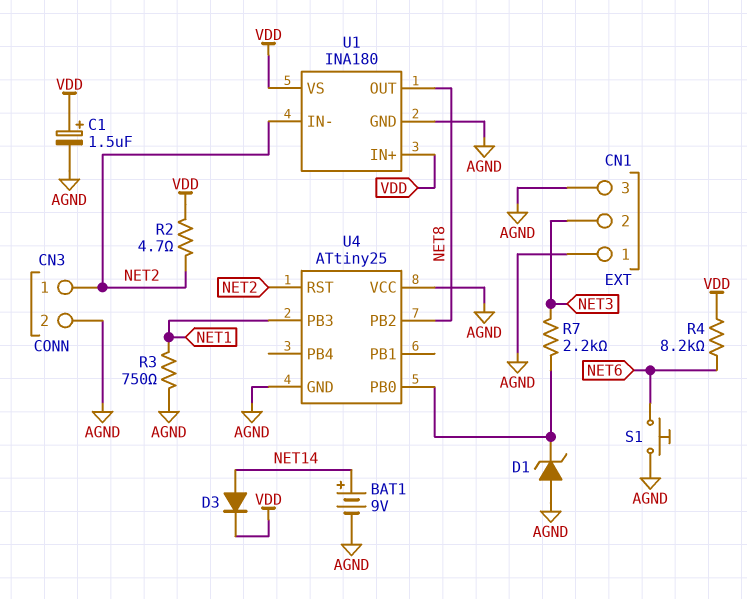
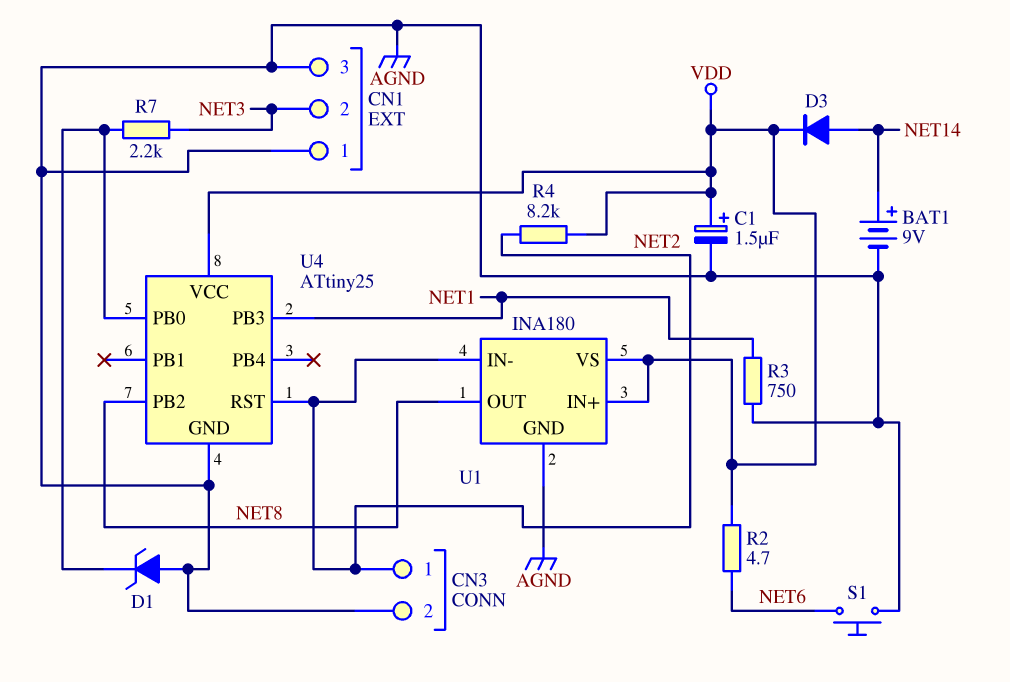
R2: 4.7 (NET2, VDD) -> 4.7 (NET6, VDD)
R4: 8.2k (NET6, VDD) -> 8.2k (NET2, VDD)
U4 pin VCC: AGND -> VDD

